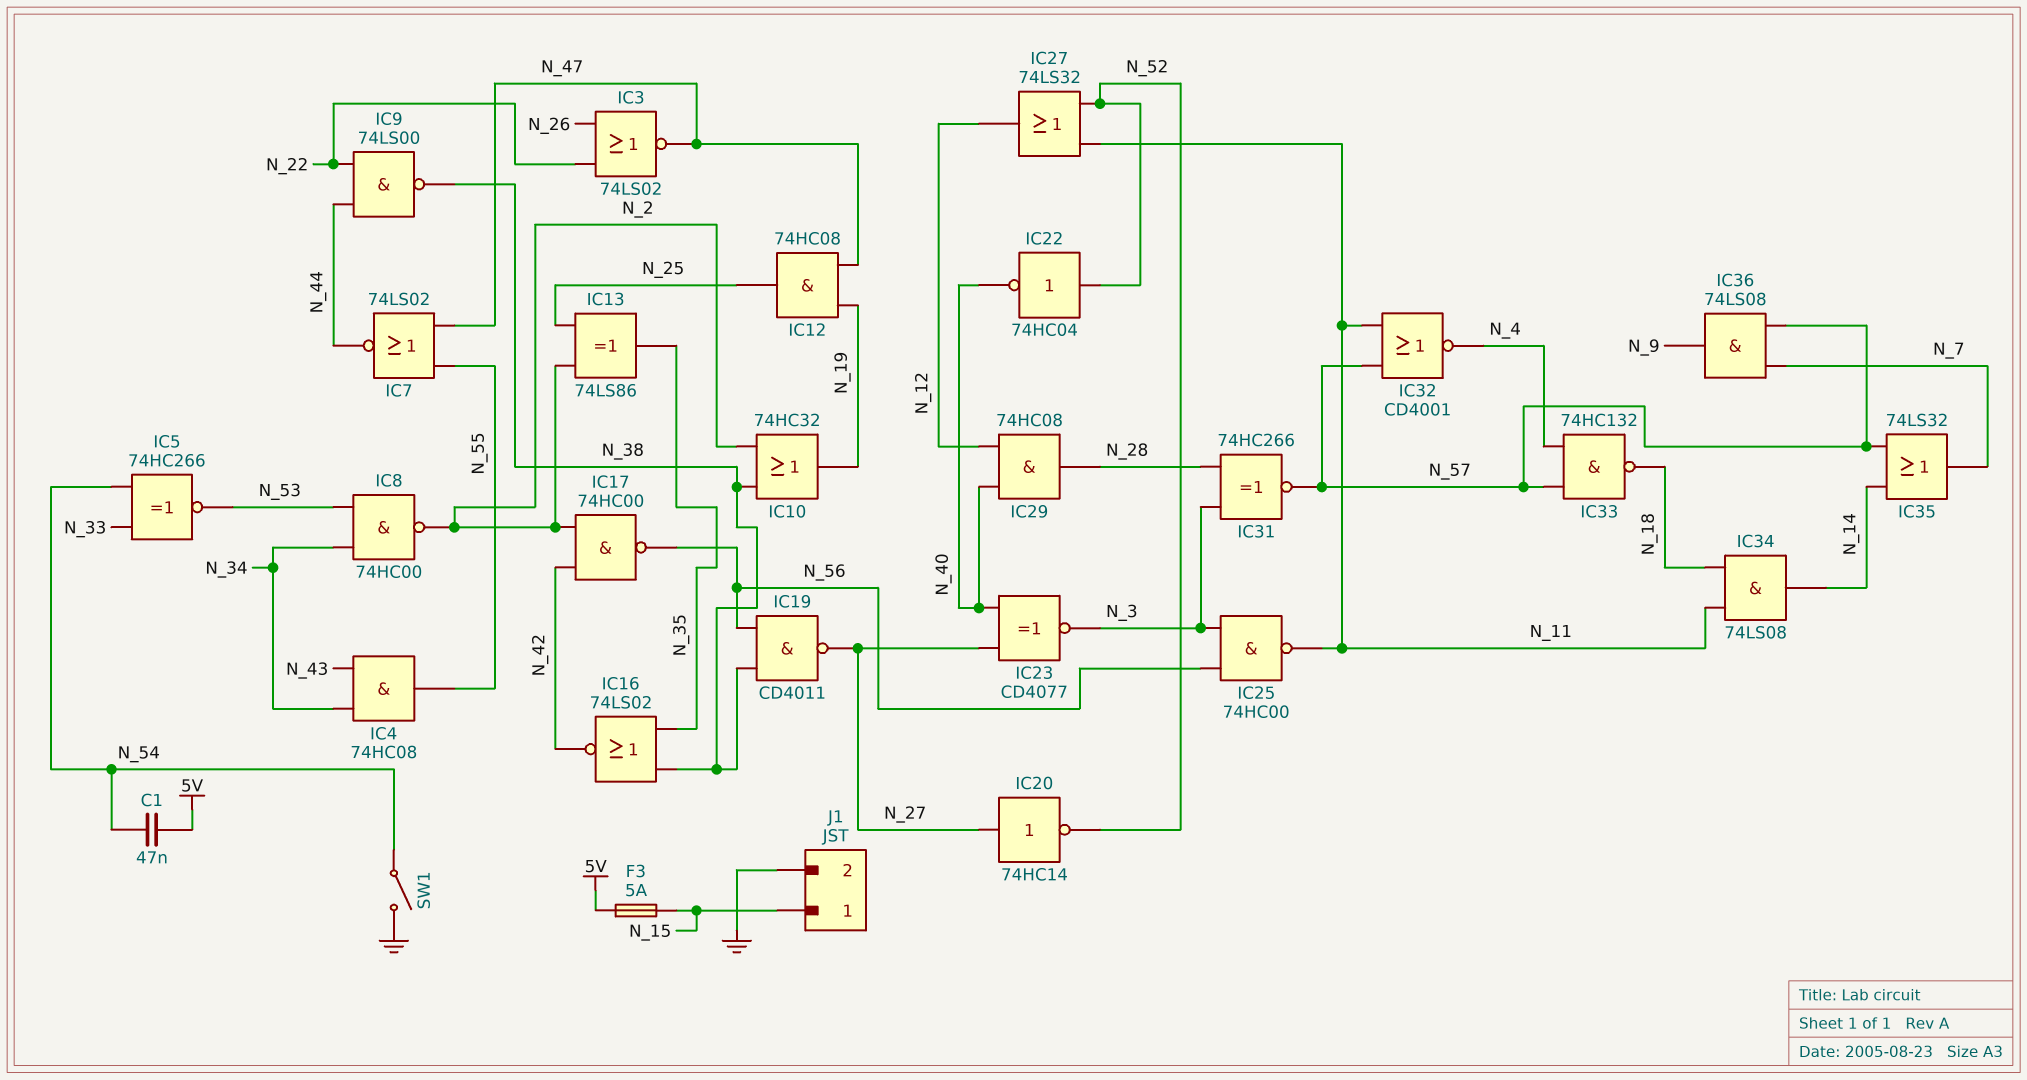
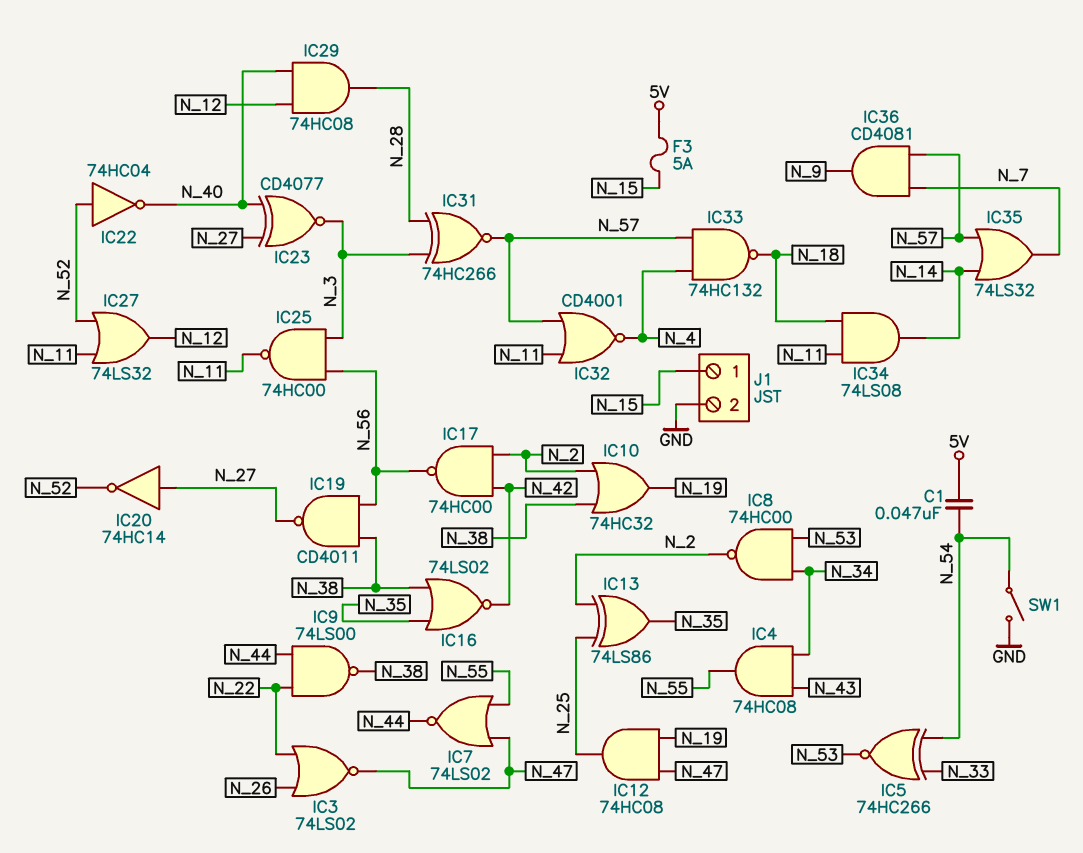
IC36: AND 74LS08 (in N_7, in N_57, out N_9) -> AND CD4081 (in N_7, in N_57, out N_9)

